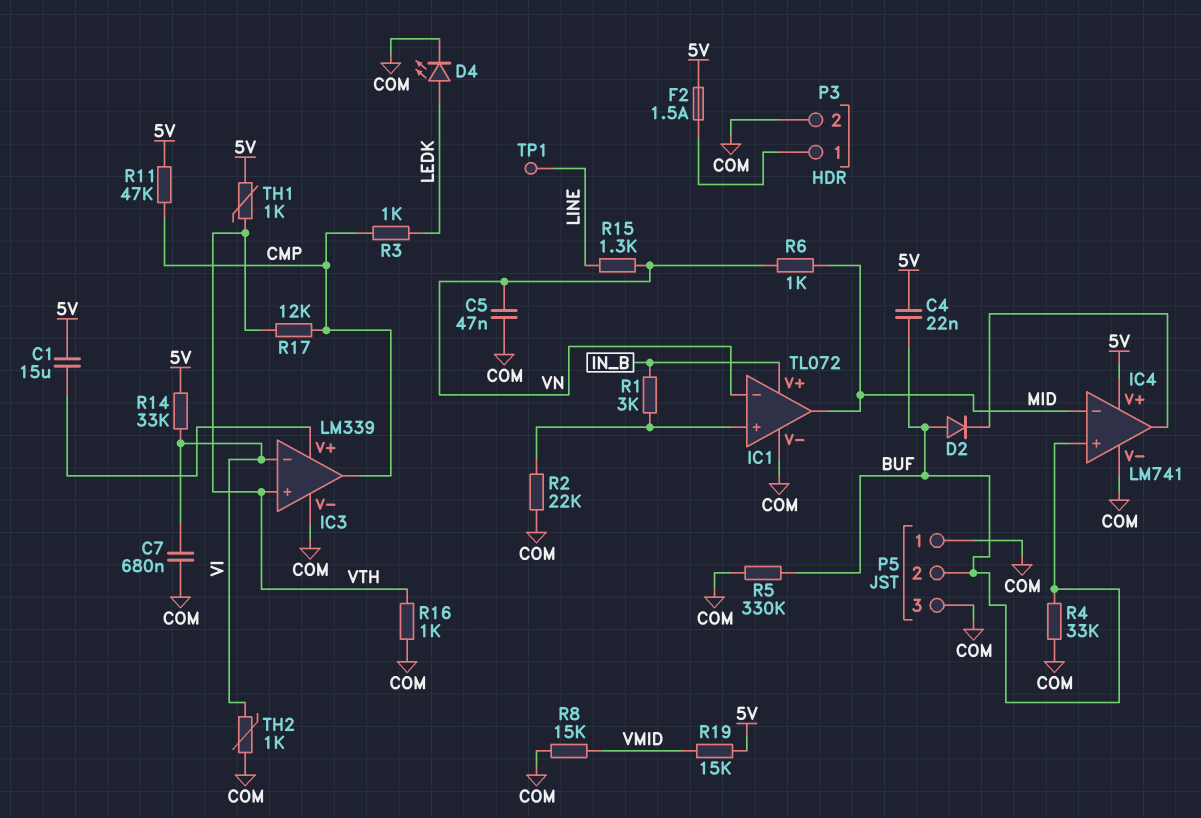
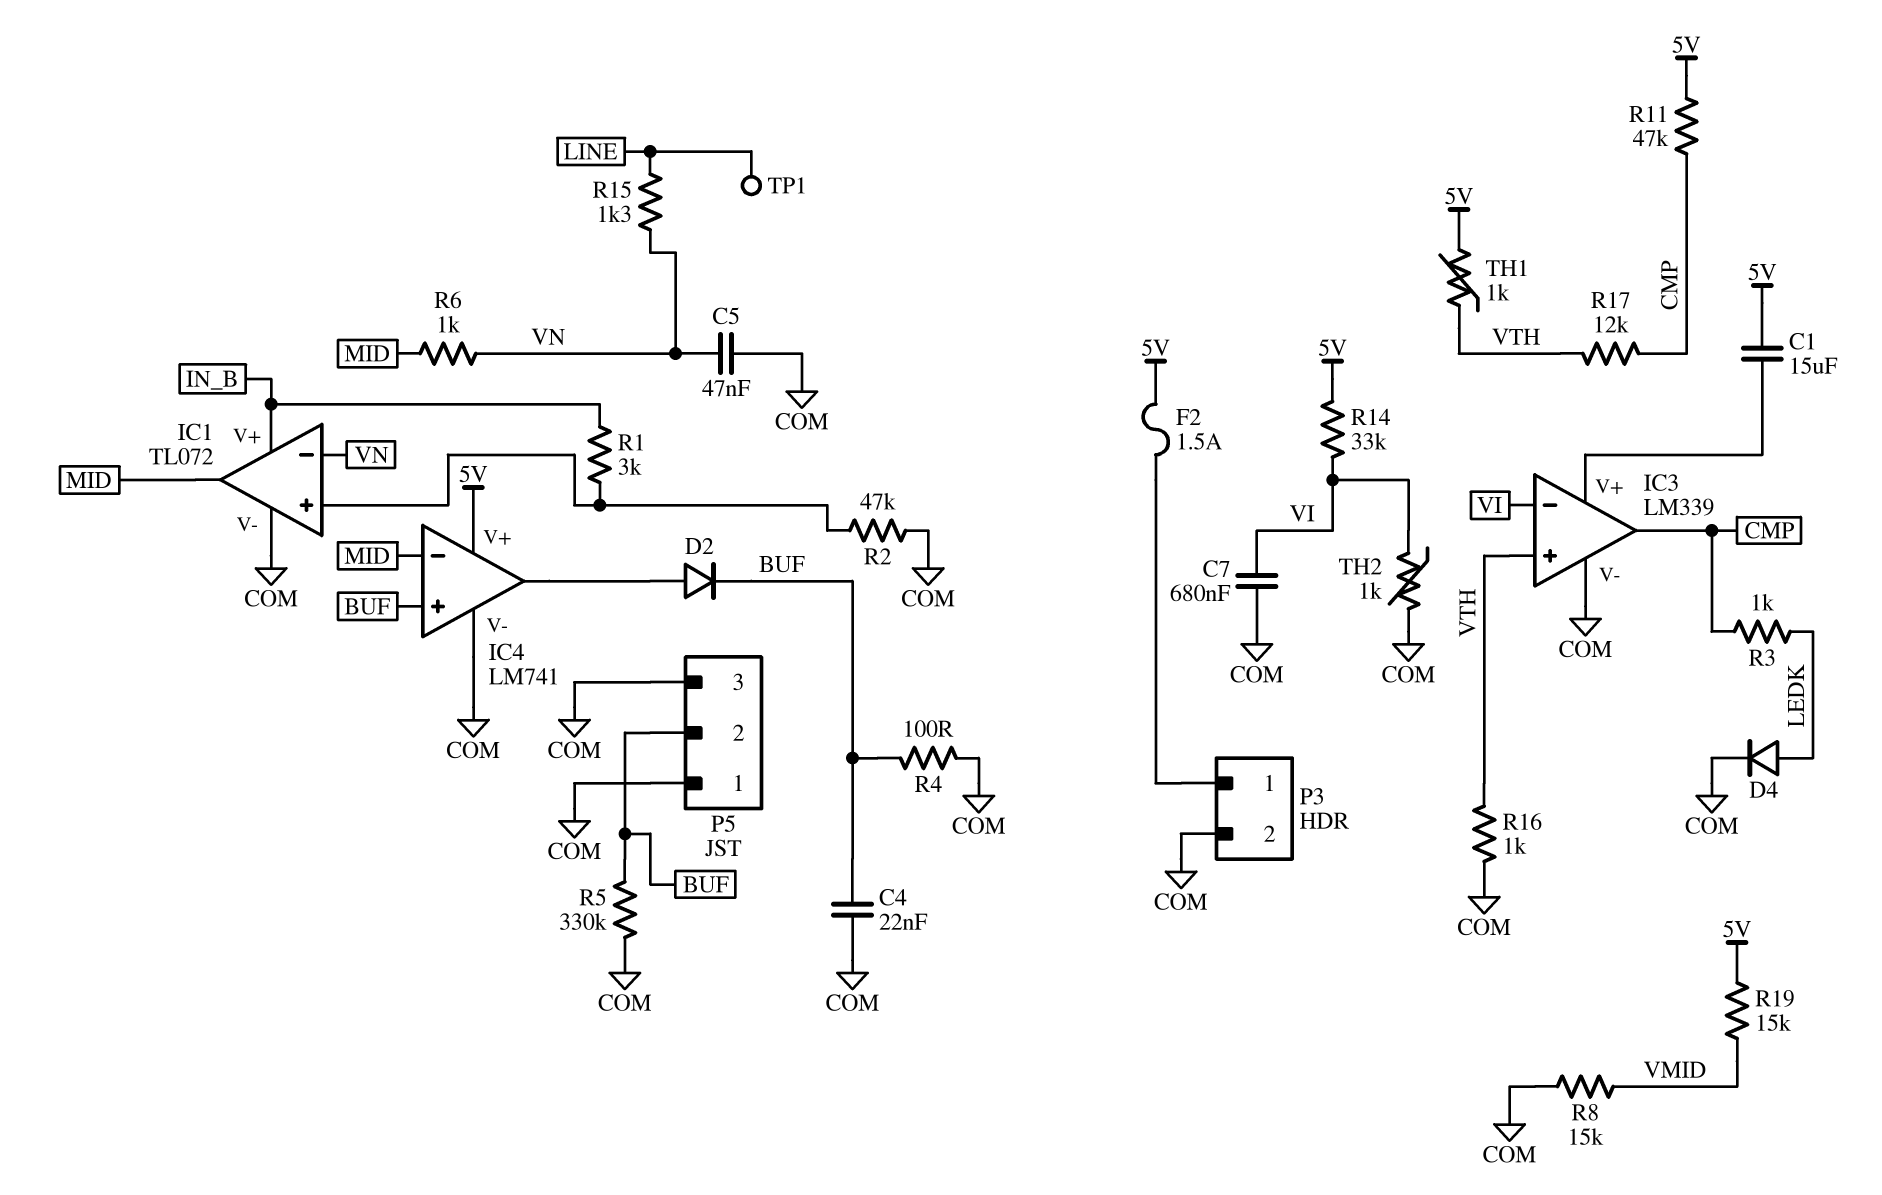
C4: 22nF (5V, BUF) -> 22nF (BUF, COM)
D2: diode (A BUF, K IC4/out) -> diode (A IC4/out, K BUF)
D4: LED (A LEDK, K COM) -> diode (A LEDK, K COM)
R2: 22k (COM, IC1/in+) -> 47k (COM, IC1/in+)
R4: 33k (BUF, COM) -> 100 (BUF, COM)

